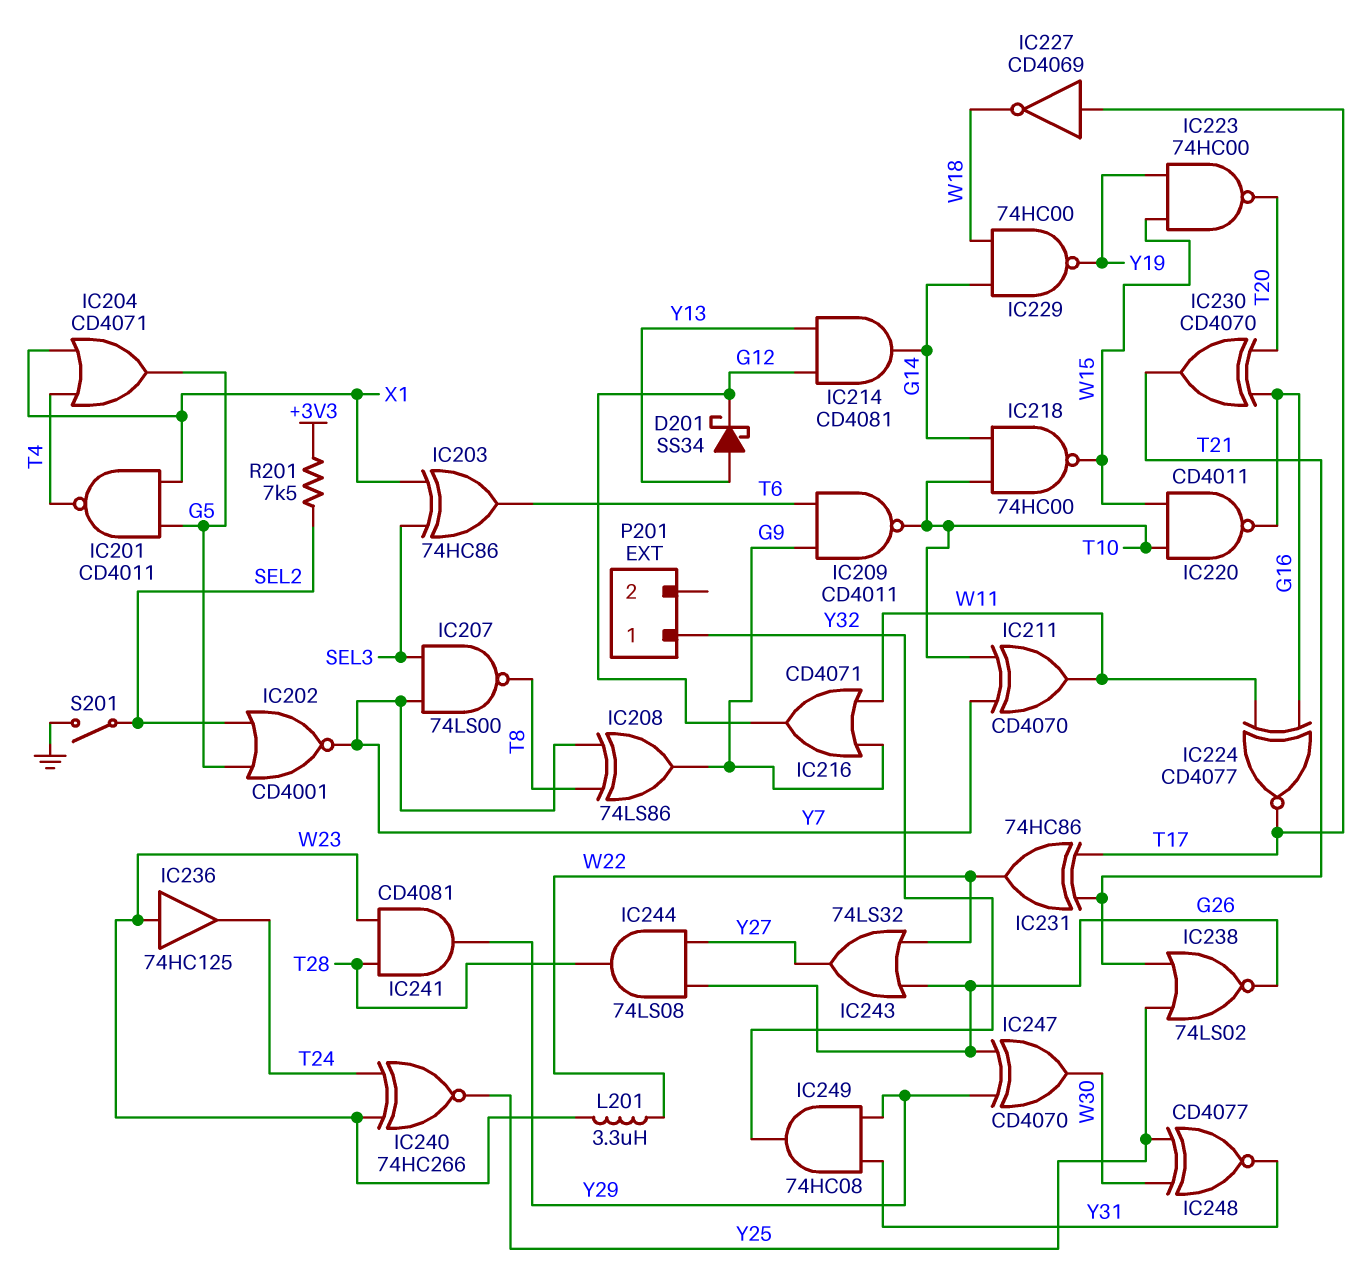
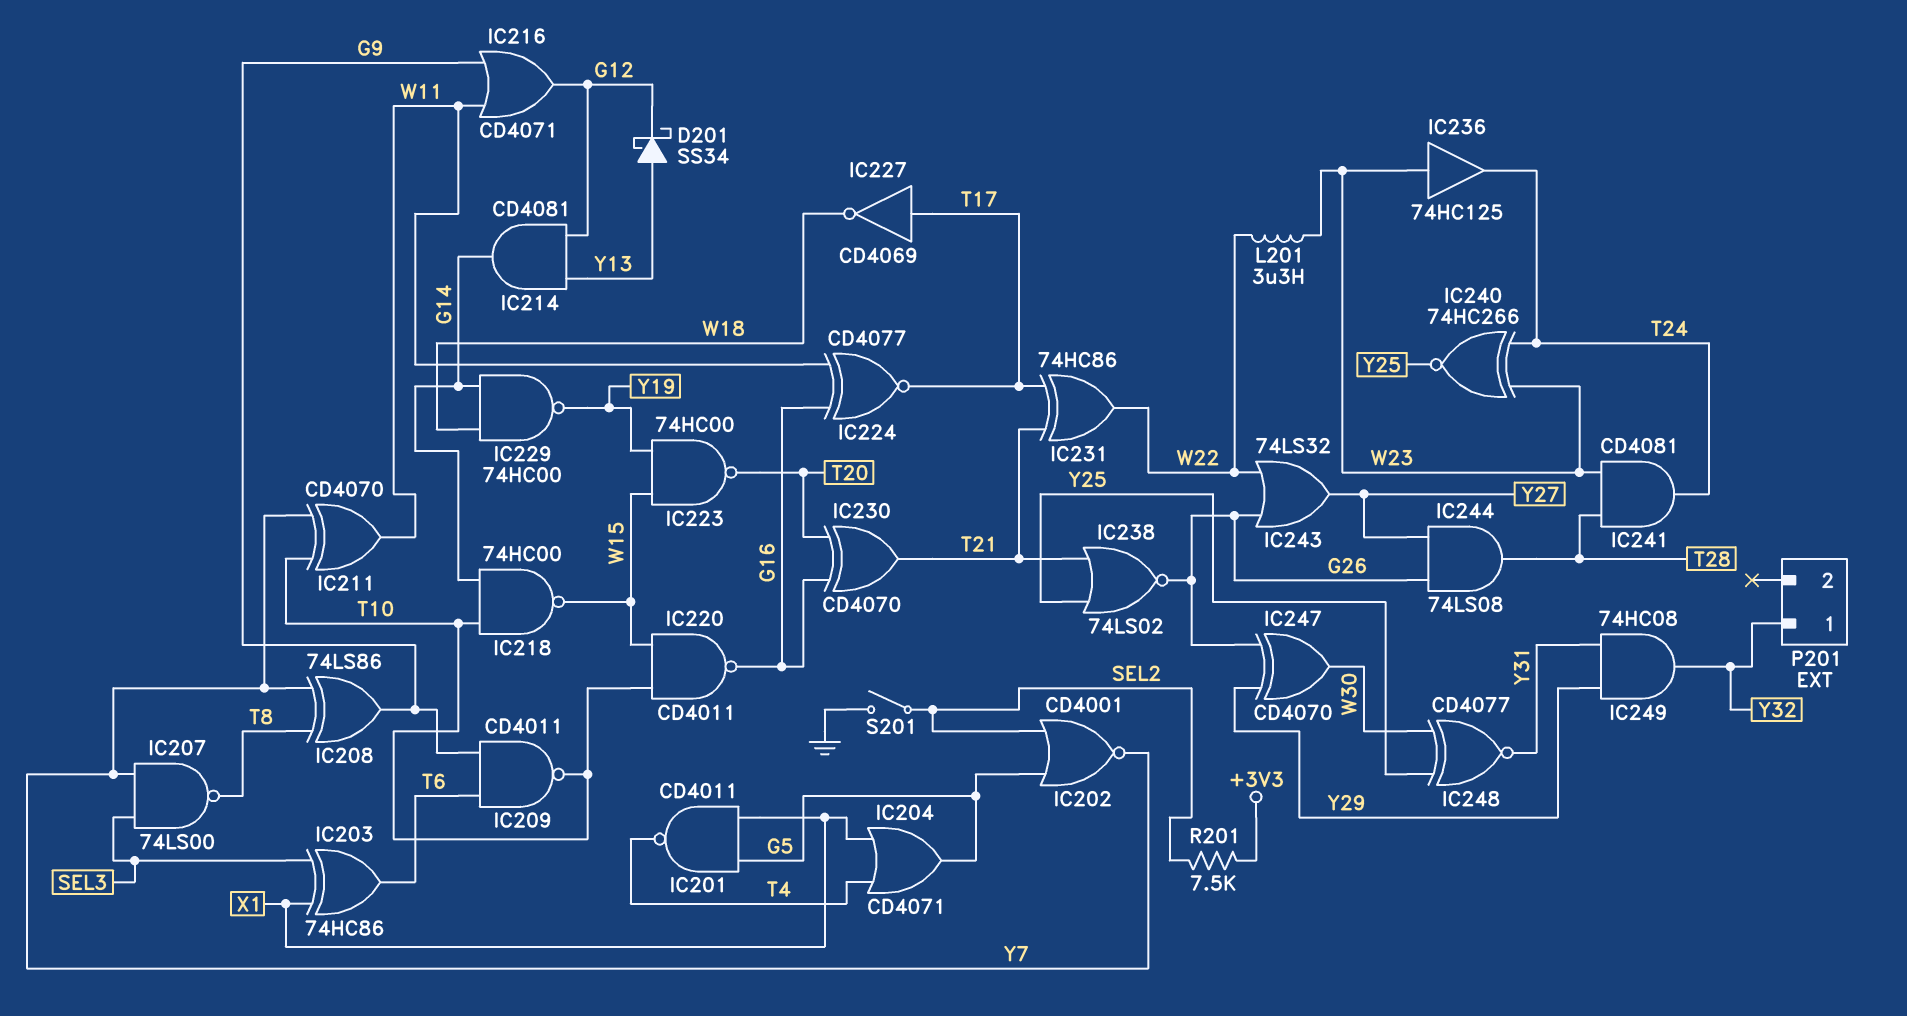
IC241: AND CD4081 (in T28, in W23, out Y29) -> AND CD4081 (in T28, in W23, out T24)

